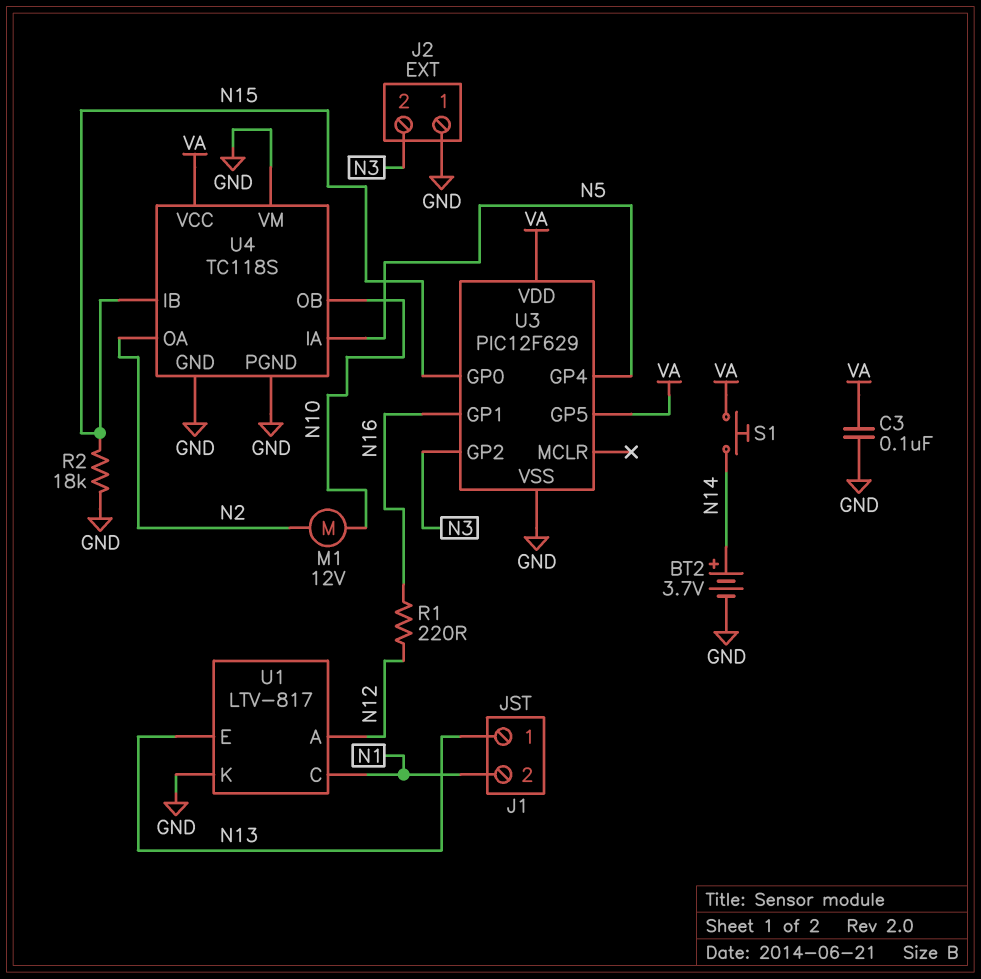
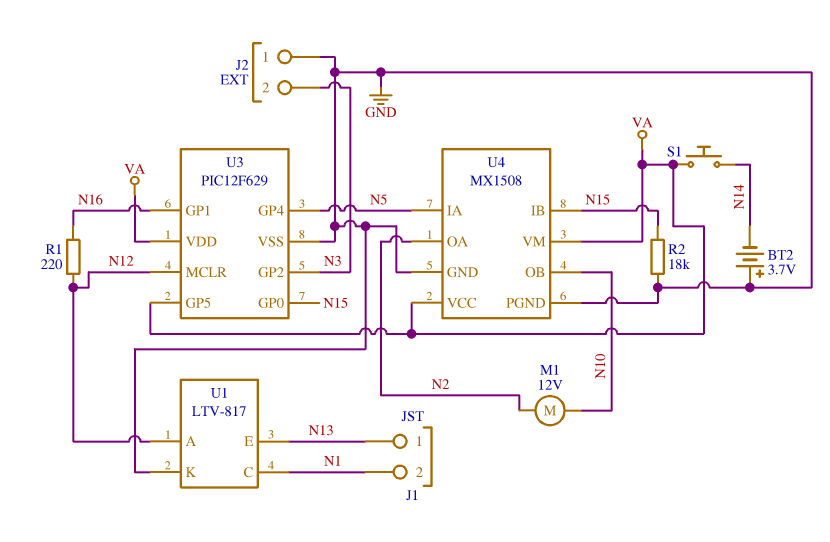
BT2: 3.7V (plus N14, minus GND) -> 3.7V (plus GND, minus N14)
C3: 100nF (GND, VA) -> none
U3 pin MCLR: none -> N12
U4: TC118S -> MX1508
U4 pin VM: GND -> VA

